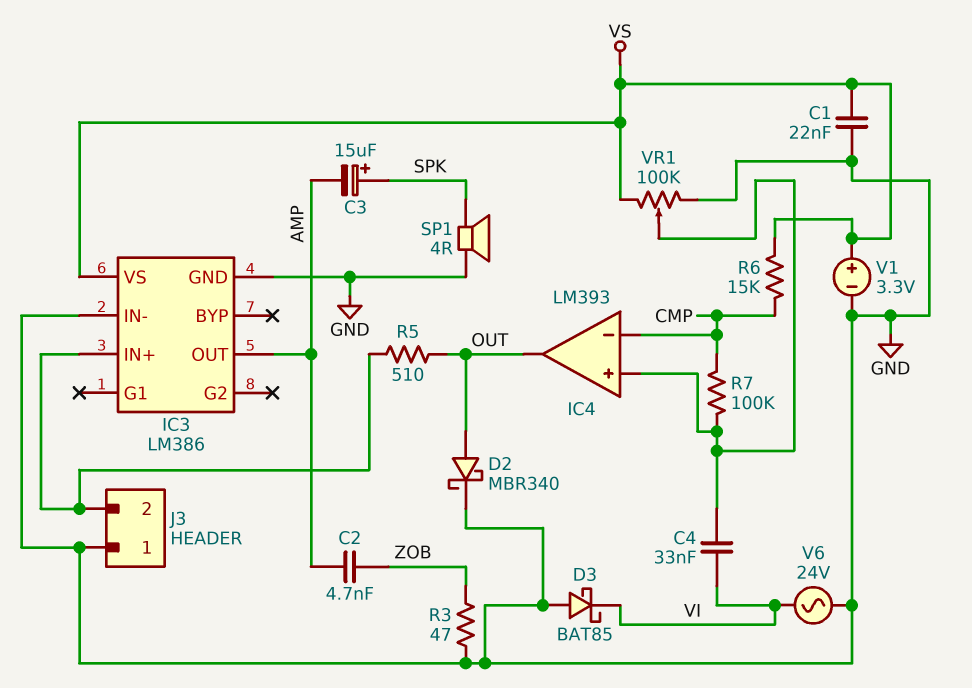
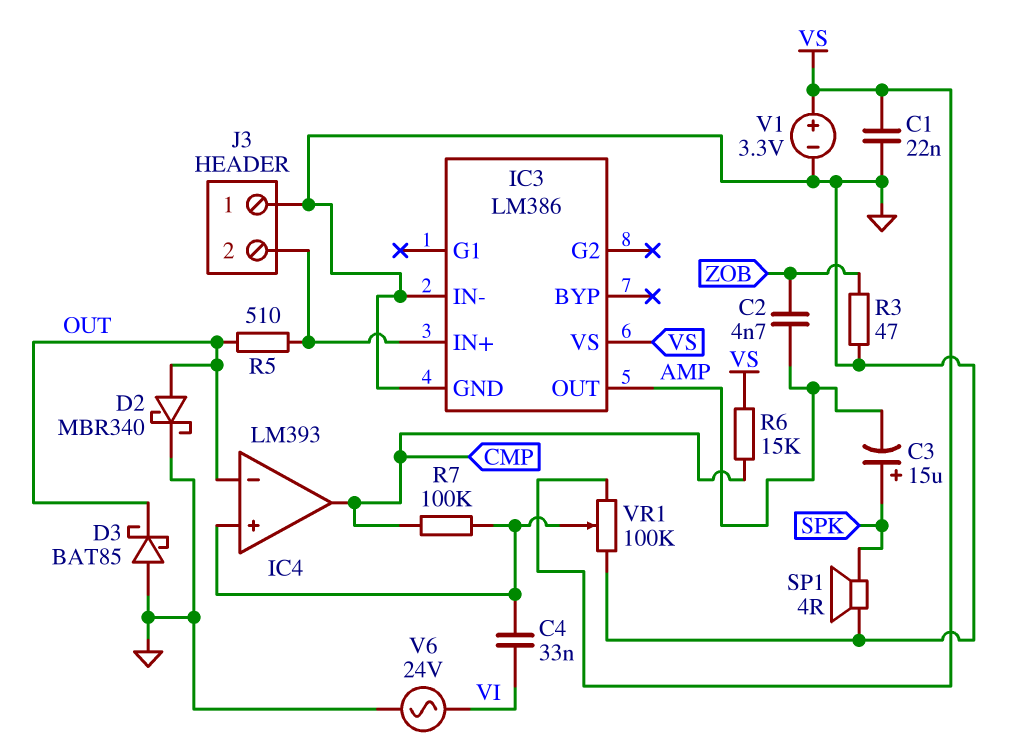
D3: schottky BAT85 (A GND, K VI) -> schottky BAT85 (A GND, K OUT)
IC4 pin in-: CMP -> OUT
IC4 pin out: OUT -> CMP

